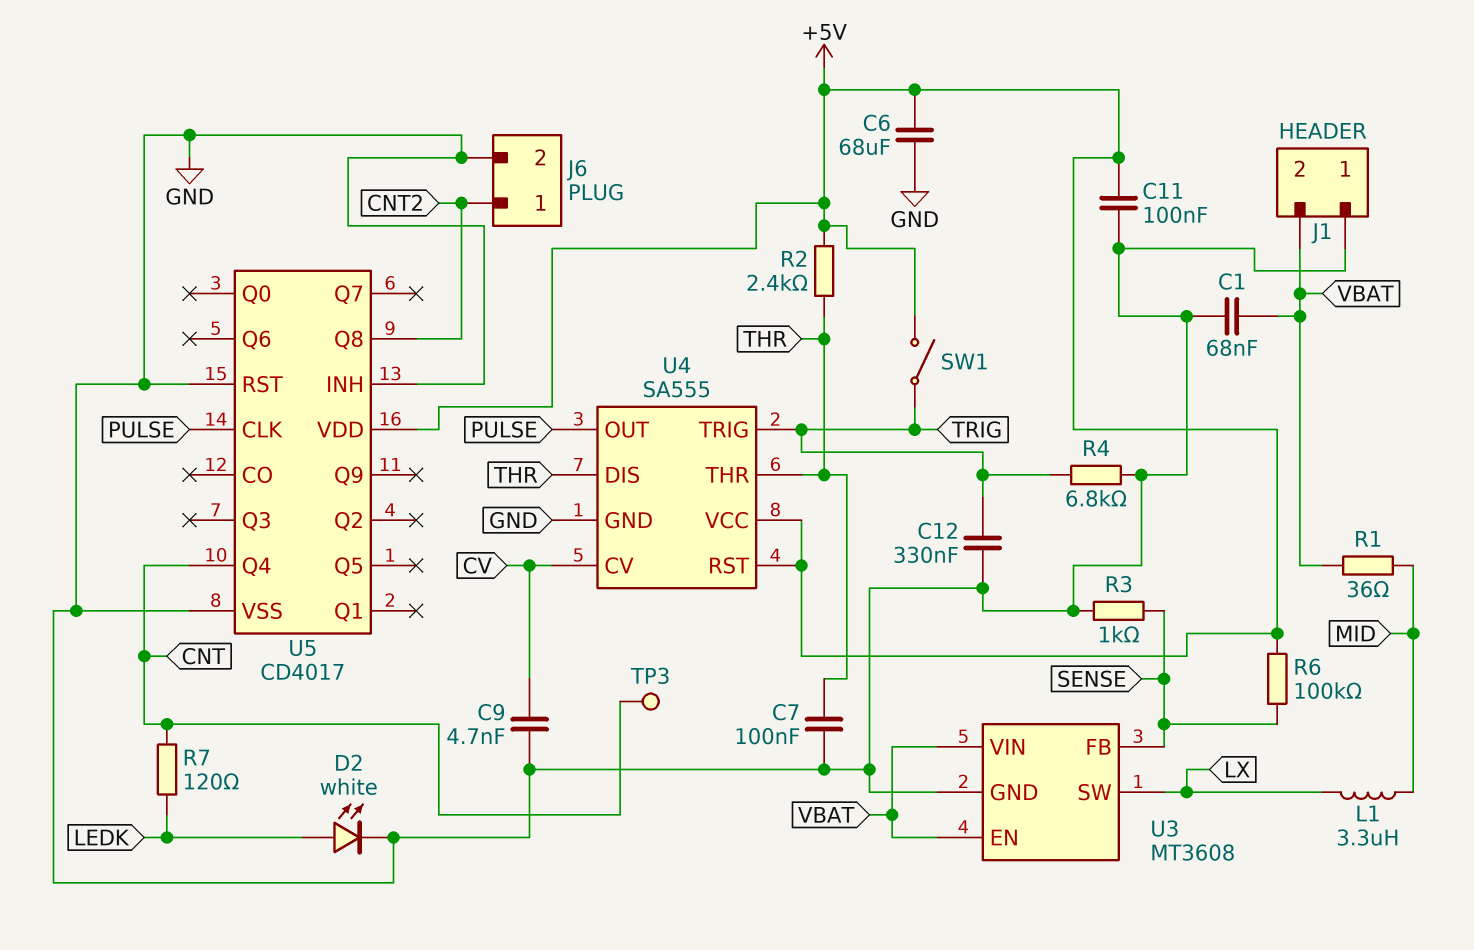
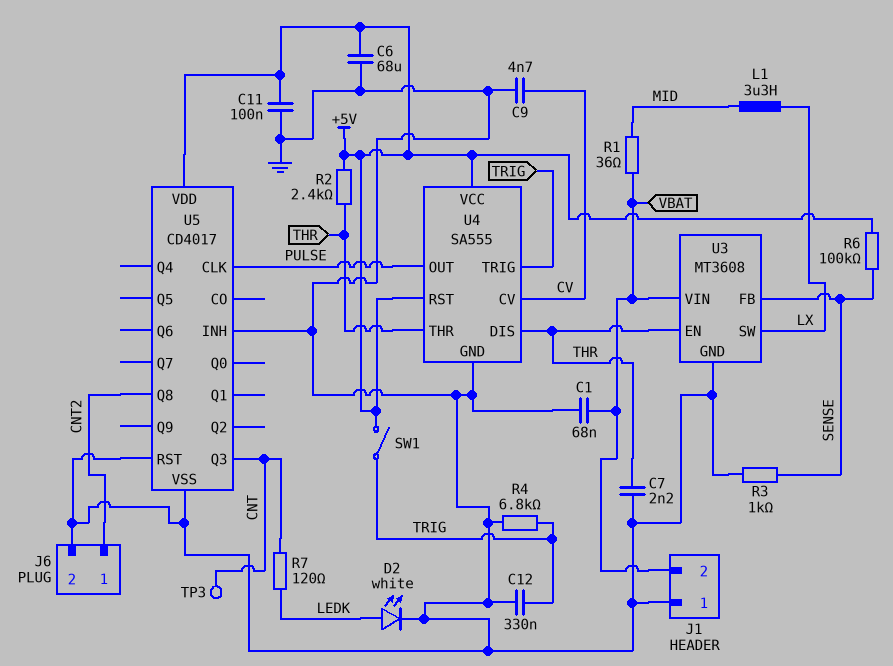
C7: 100nF (GND, THR) -> 2.2nF (GND, THR)
U3 pin EN: VBAT -> THR
U5 pin Q3: none -> CNT
U5 pin Q4: CNT -> none

